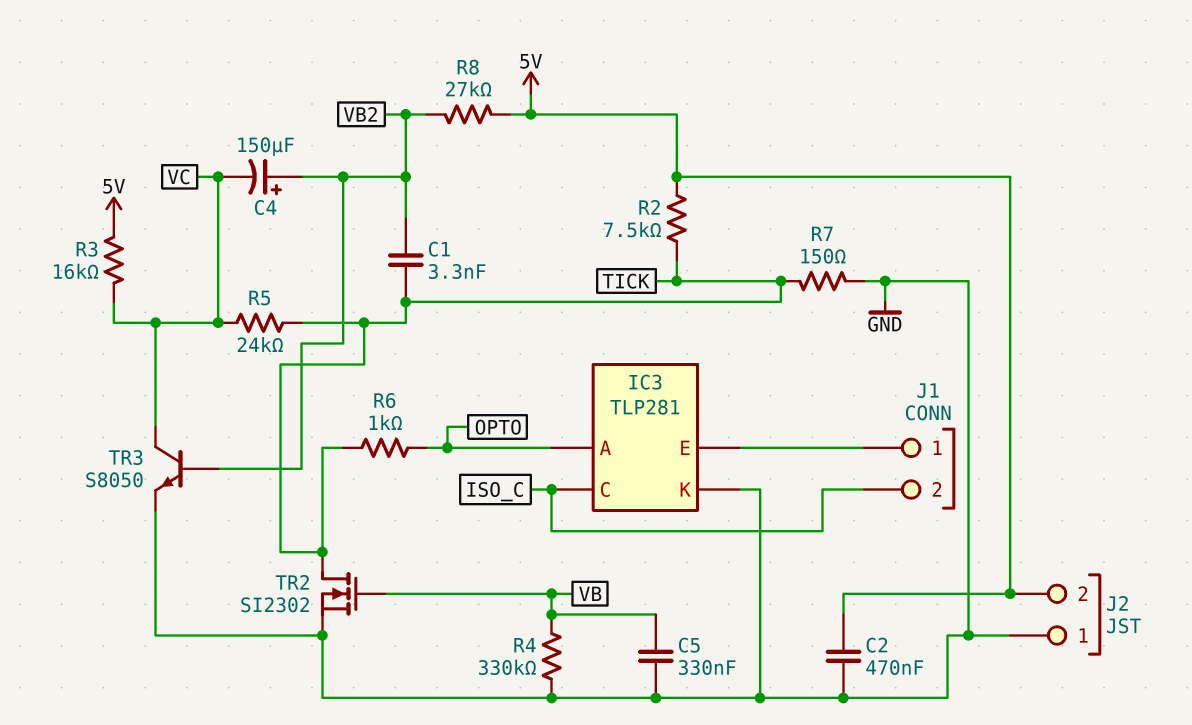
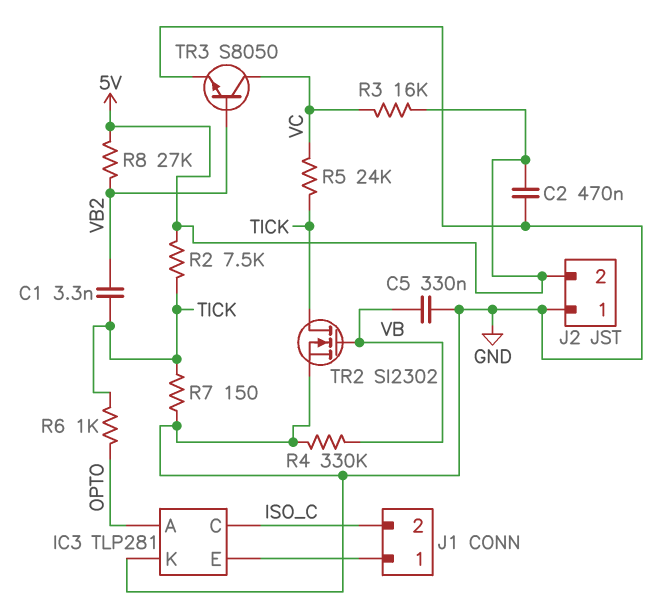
C4: 150uF (plus VB2, minus VC) -> none

